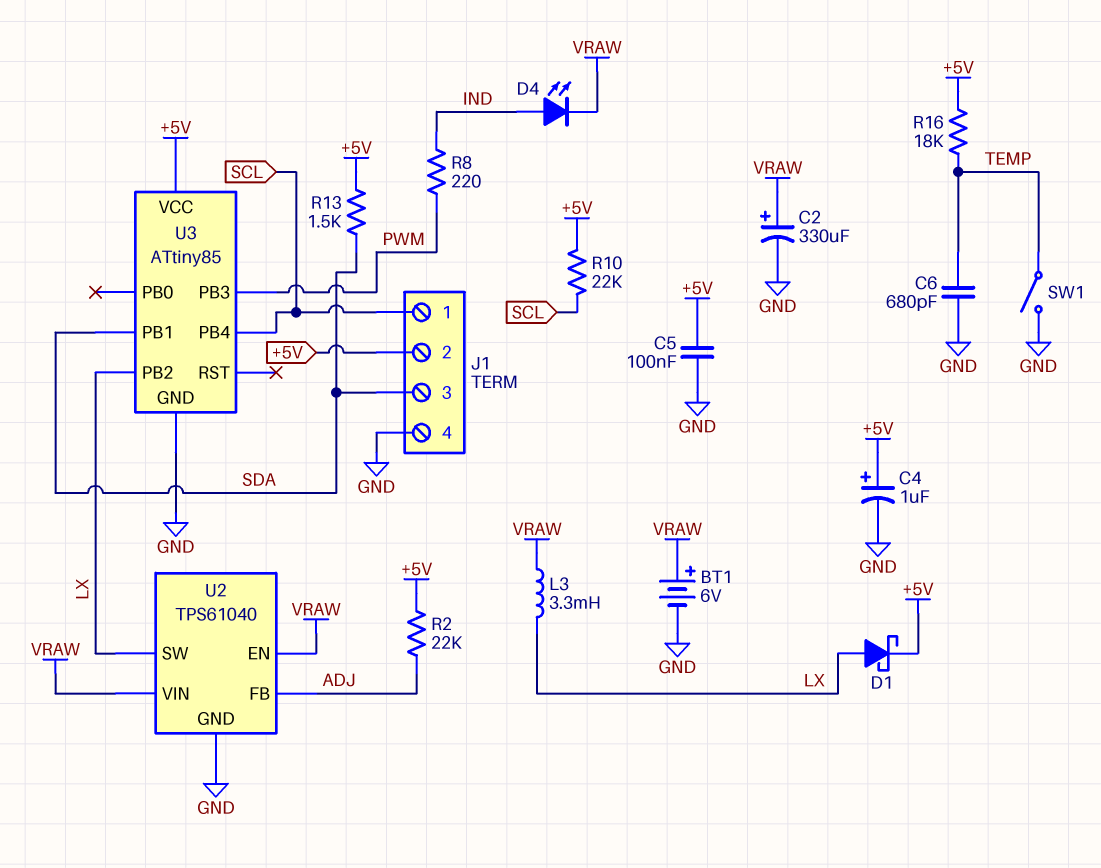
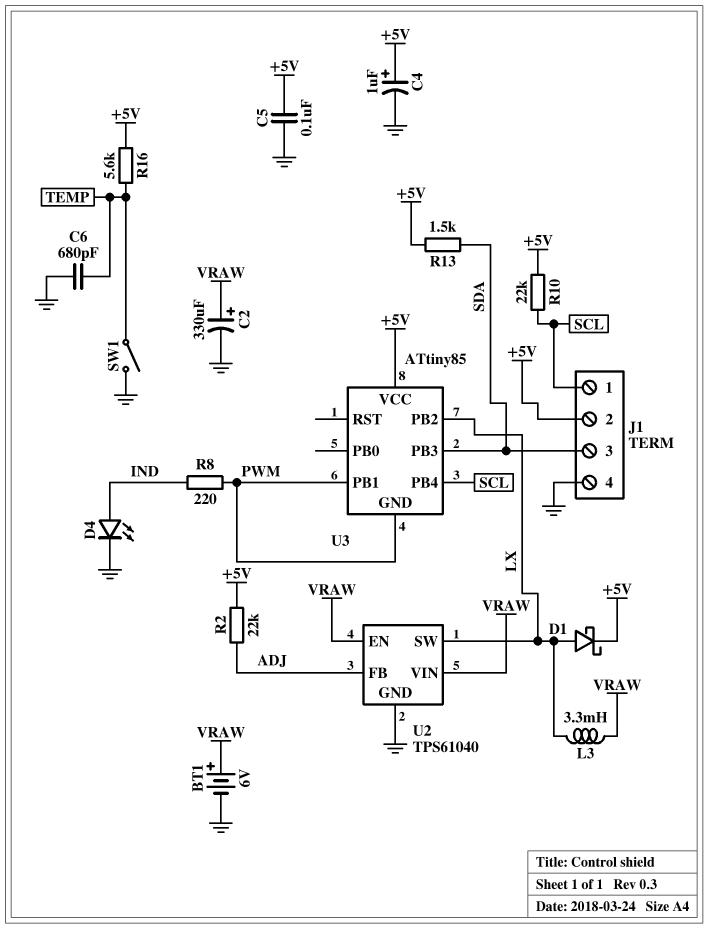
D4: LED (A IND, K VRAW) -> LED (A IND, K GND)
R16: 18k (+5V, TEMP) -> 5.6k (+5V, TEMP)
U3 pin GND: GND -> PWM
U3 pin PB1: SDA -> PWM
U3 pin PB3: PWM -> SDA

